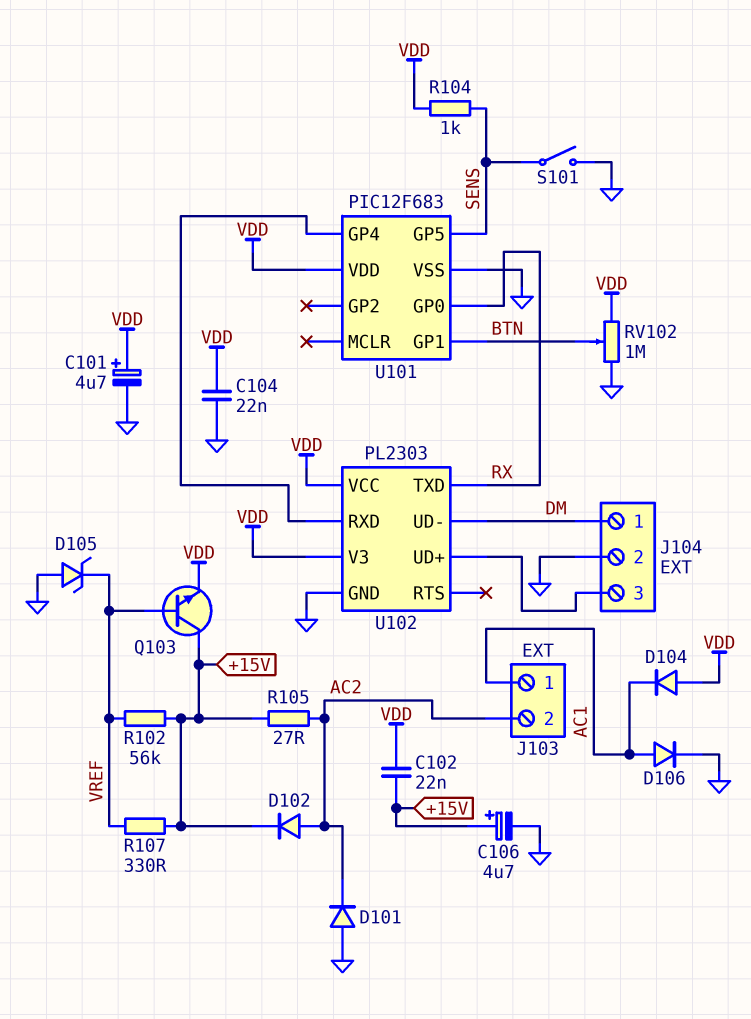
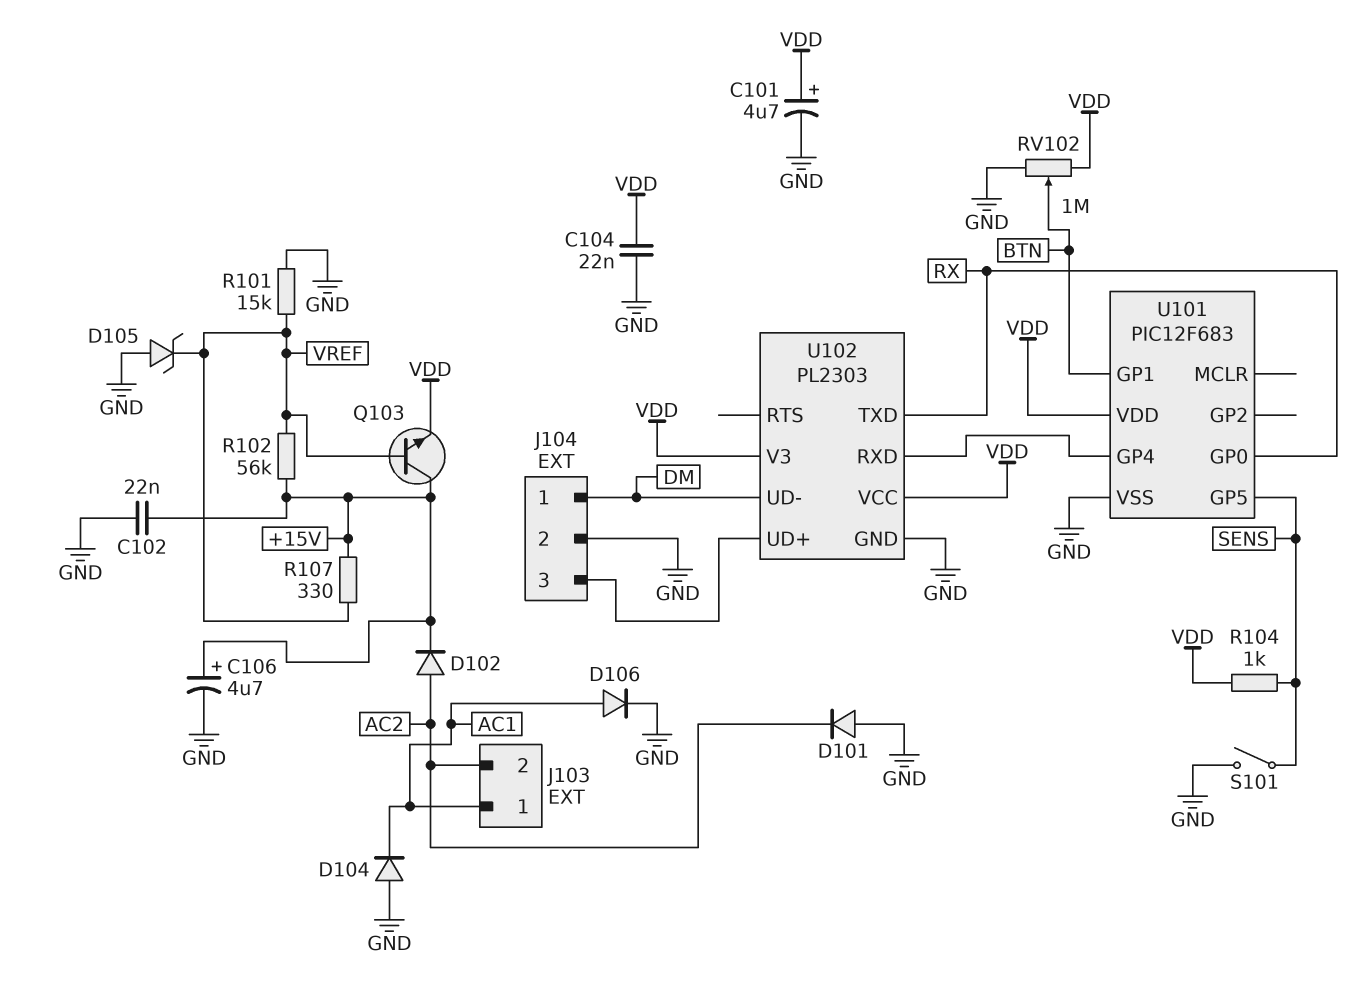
C102: 22nF (+15V, VDD) -> 22nF (+15V, GND)
D104: diode (A VDD, K AC1) -> diode (A GND, K AC1)
R101: none -> 15k (GND, VREF)
R105: 27 (+15V, AC2) -> none

